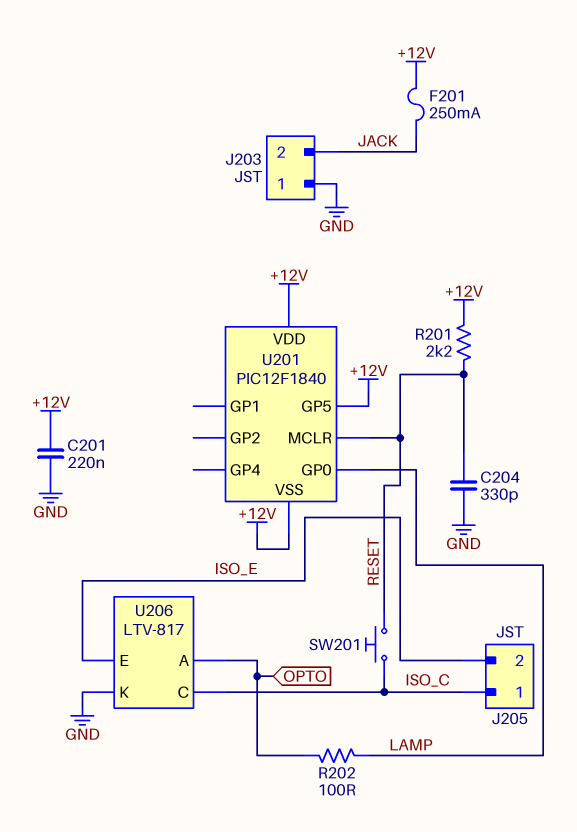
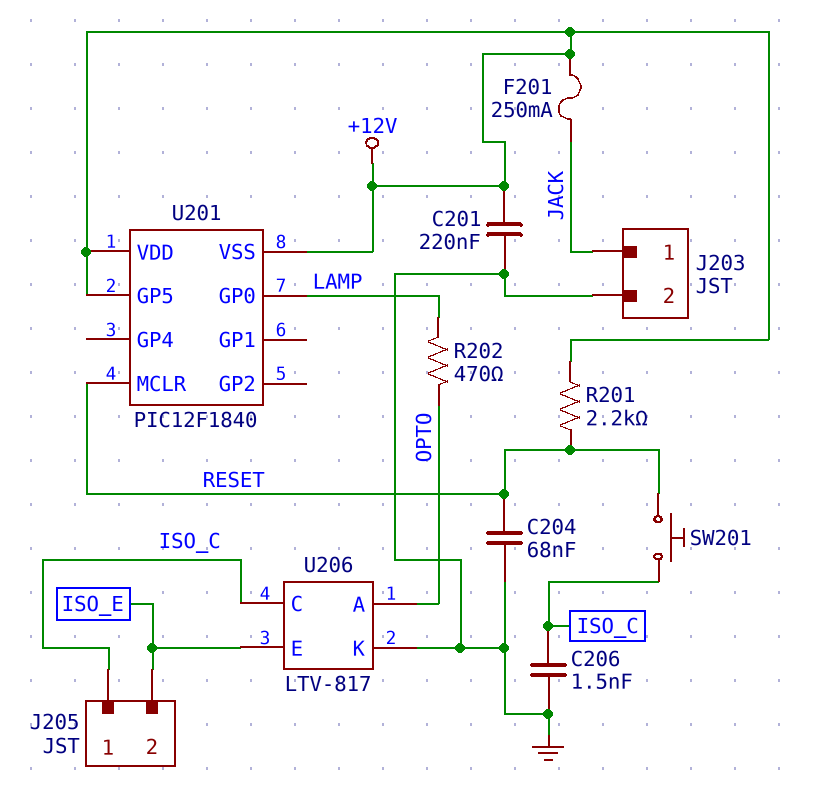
C204: 330pF (GND, RESET) -> 68nF (GND, RESET)
C206: none -> 1.5nF (GND, ISO_C)
J203 pin 1: GND -> JACK
J203 pin 2: JACK -> GND
R202: 100 (LAMP, OPTO) -> 470 (LAMP, OPTO)

